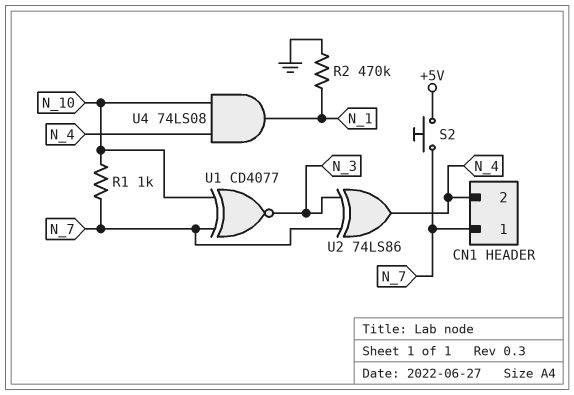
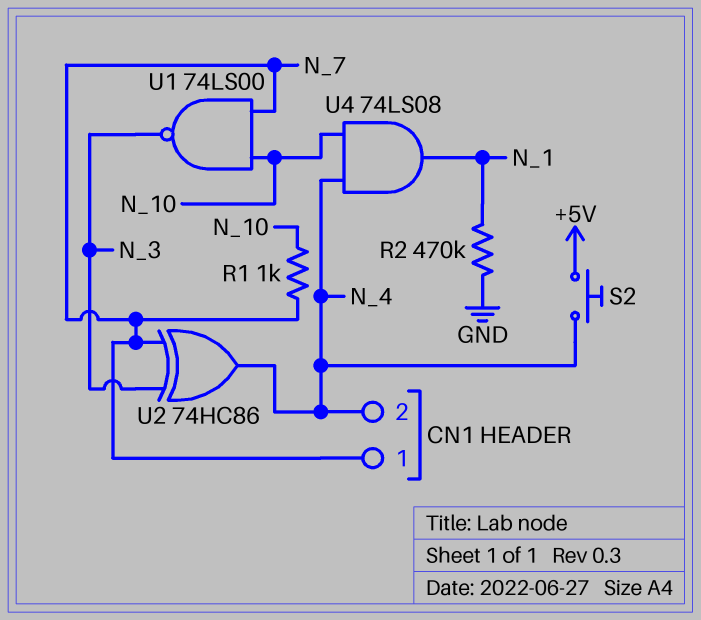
S2: button (+5V, N_7) -> button (+5V, N_4)
U1: XNOR CD4077 (in N_7, in N_10, out N_3) -> NAND 74LS00 (in N_7, in N_10, out N_3)
U2: XOR 74LS86 (in N_3, in N_7, out N_4) -> XOR 74HC86 (in N_3, in N_7, out N_4)

